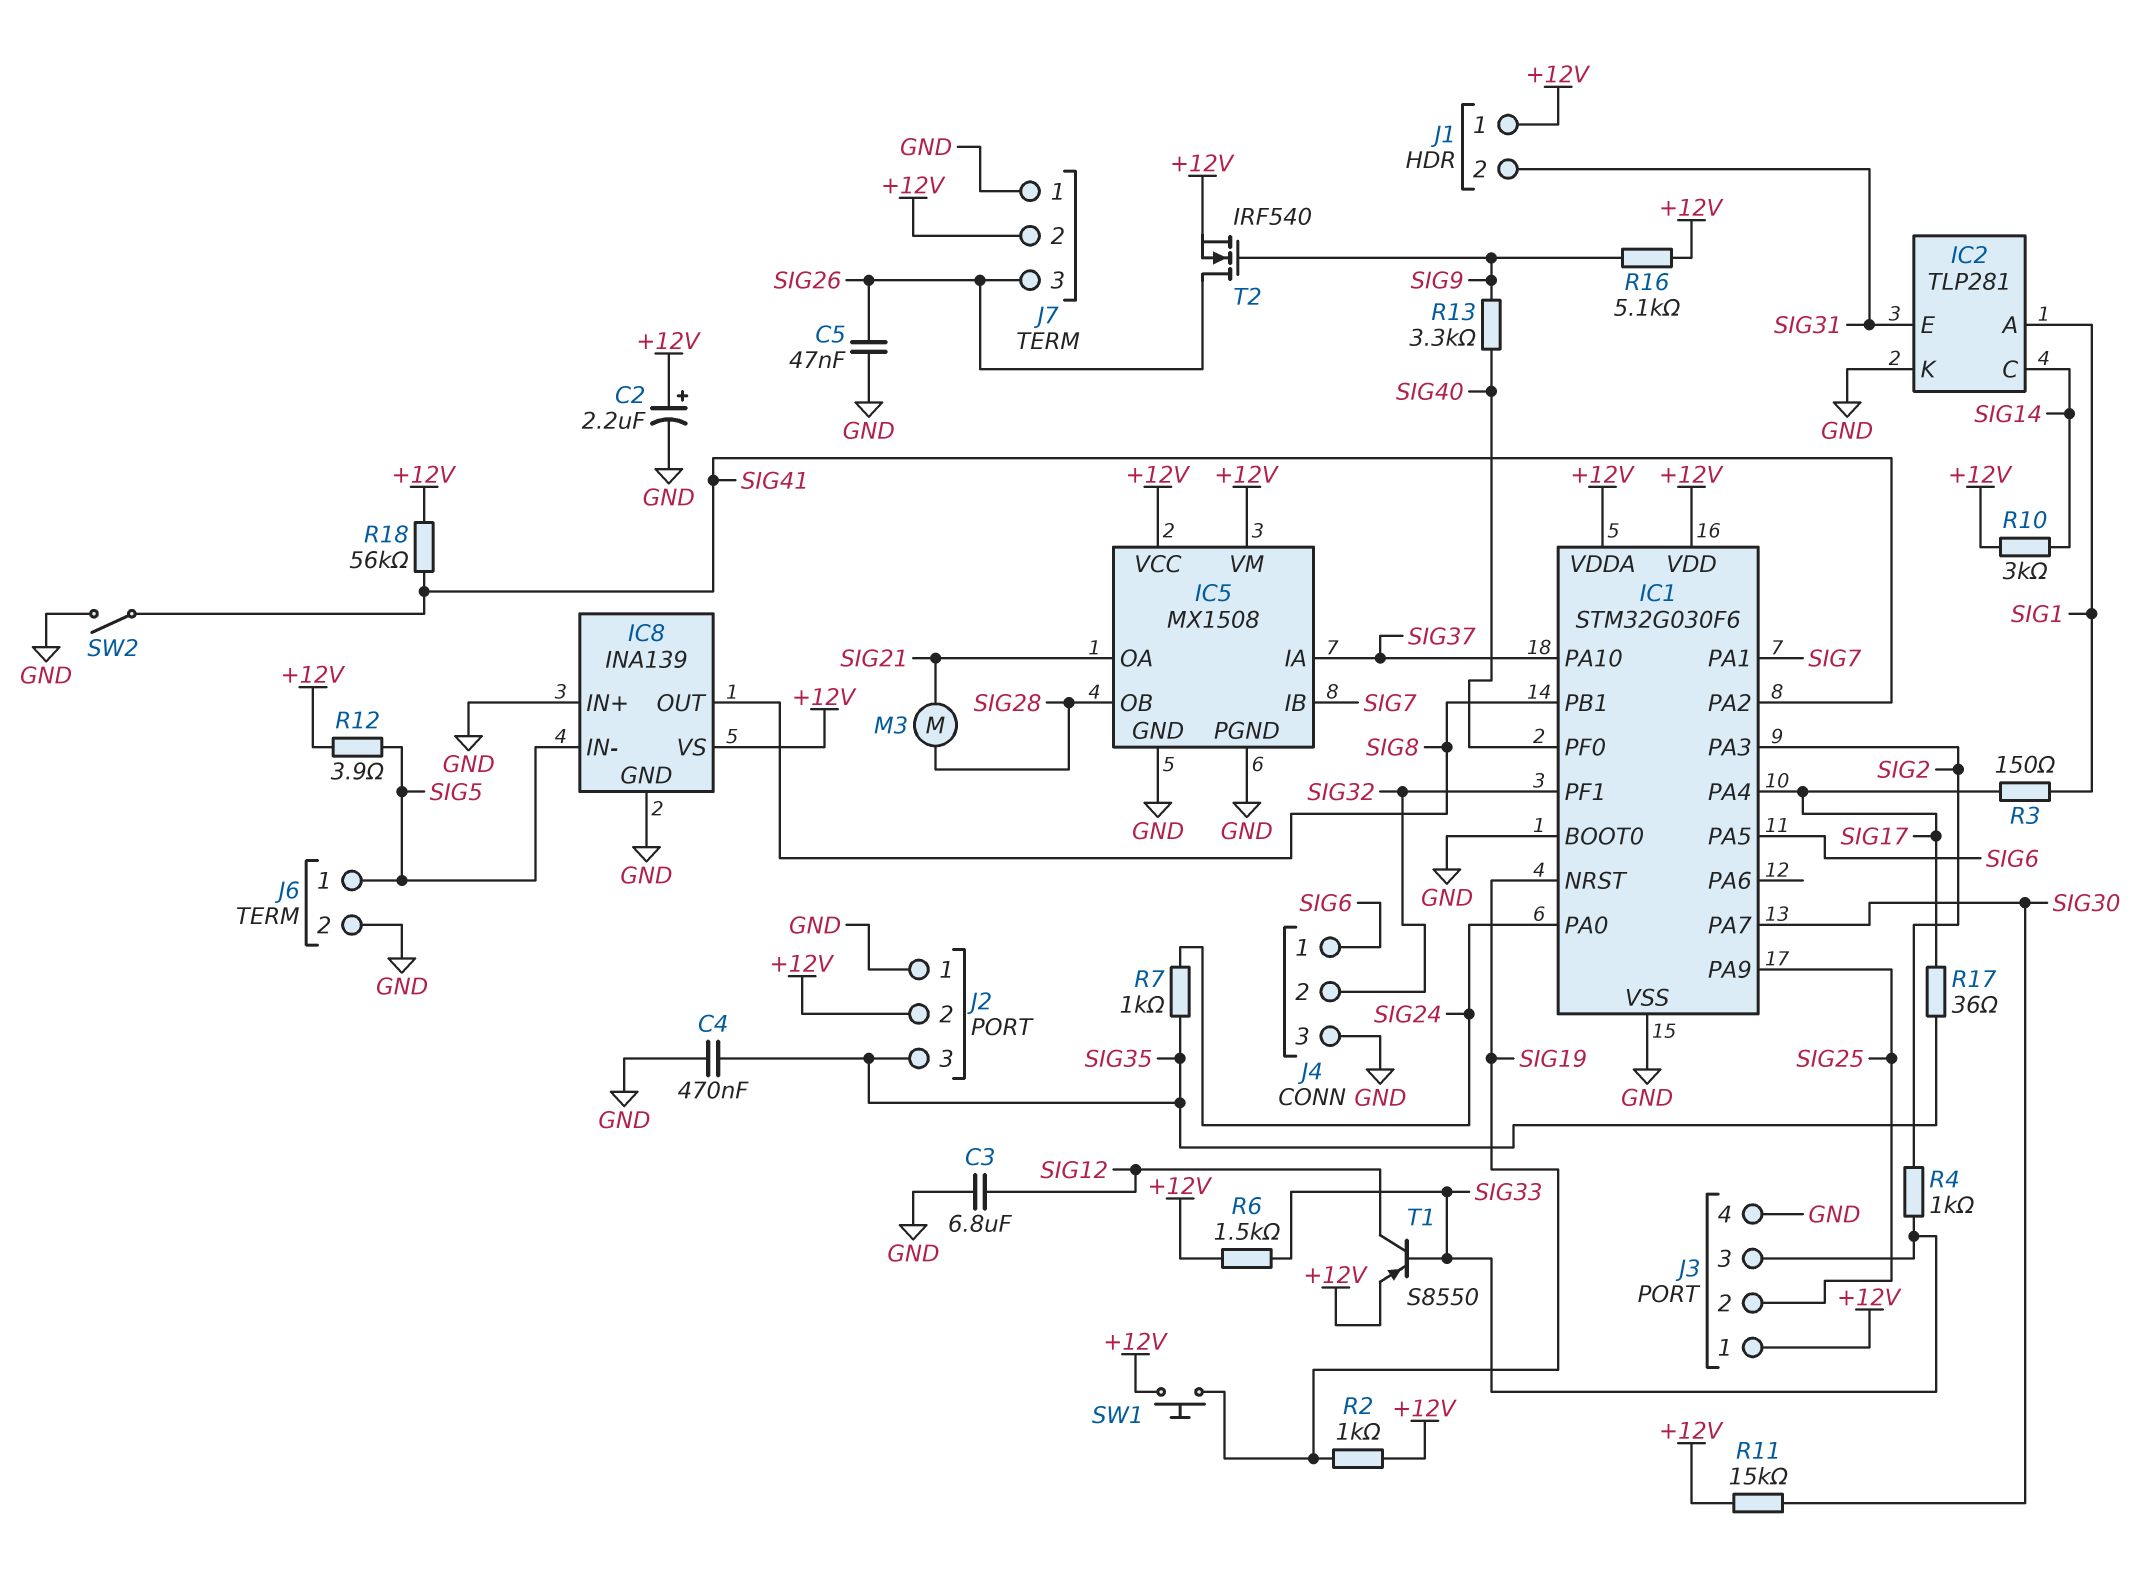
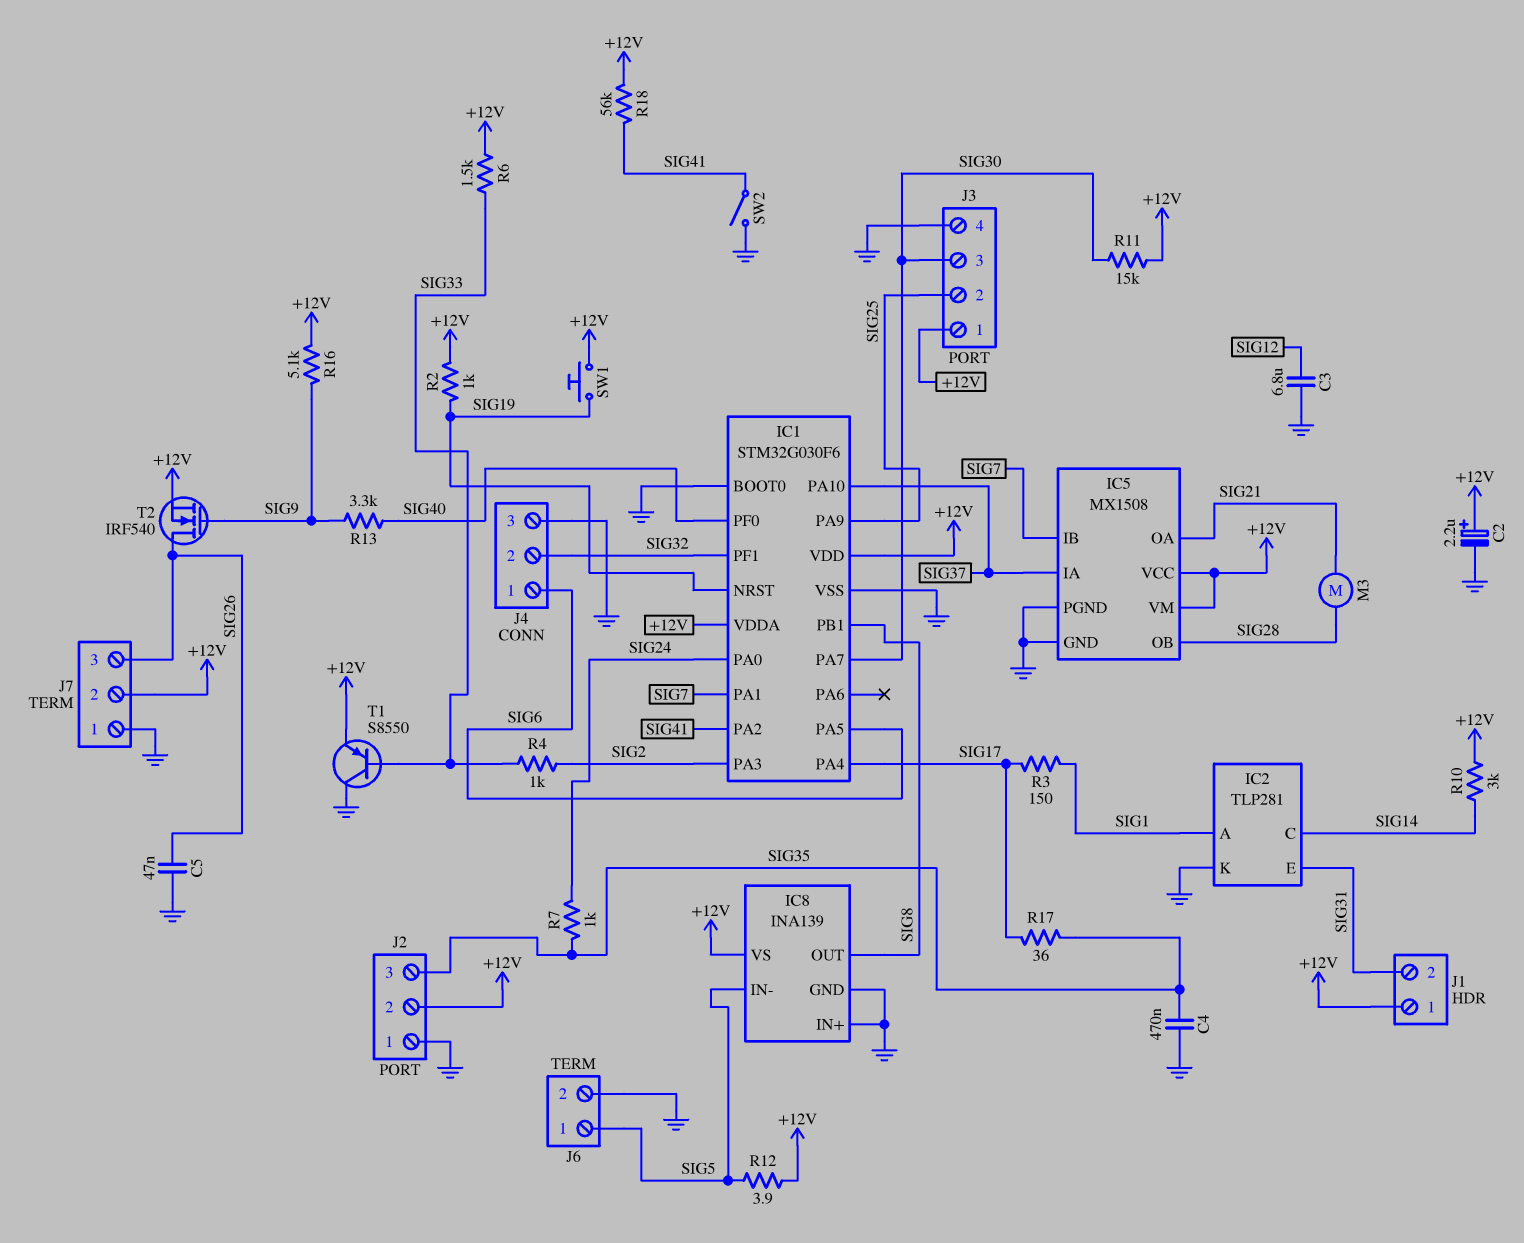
J3 pin 3: SIG33 -> SIG30
T1: PNP S8550 (B SIG33, C SIG12, E +12V) -> PNP S8550 (B SIG33, C GND, E +12V)

